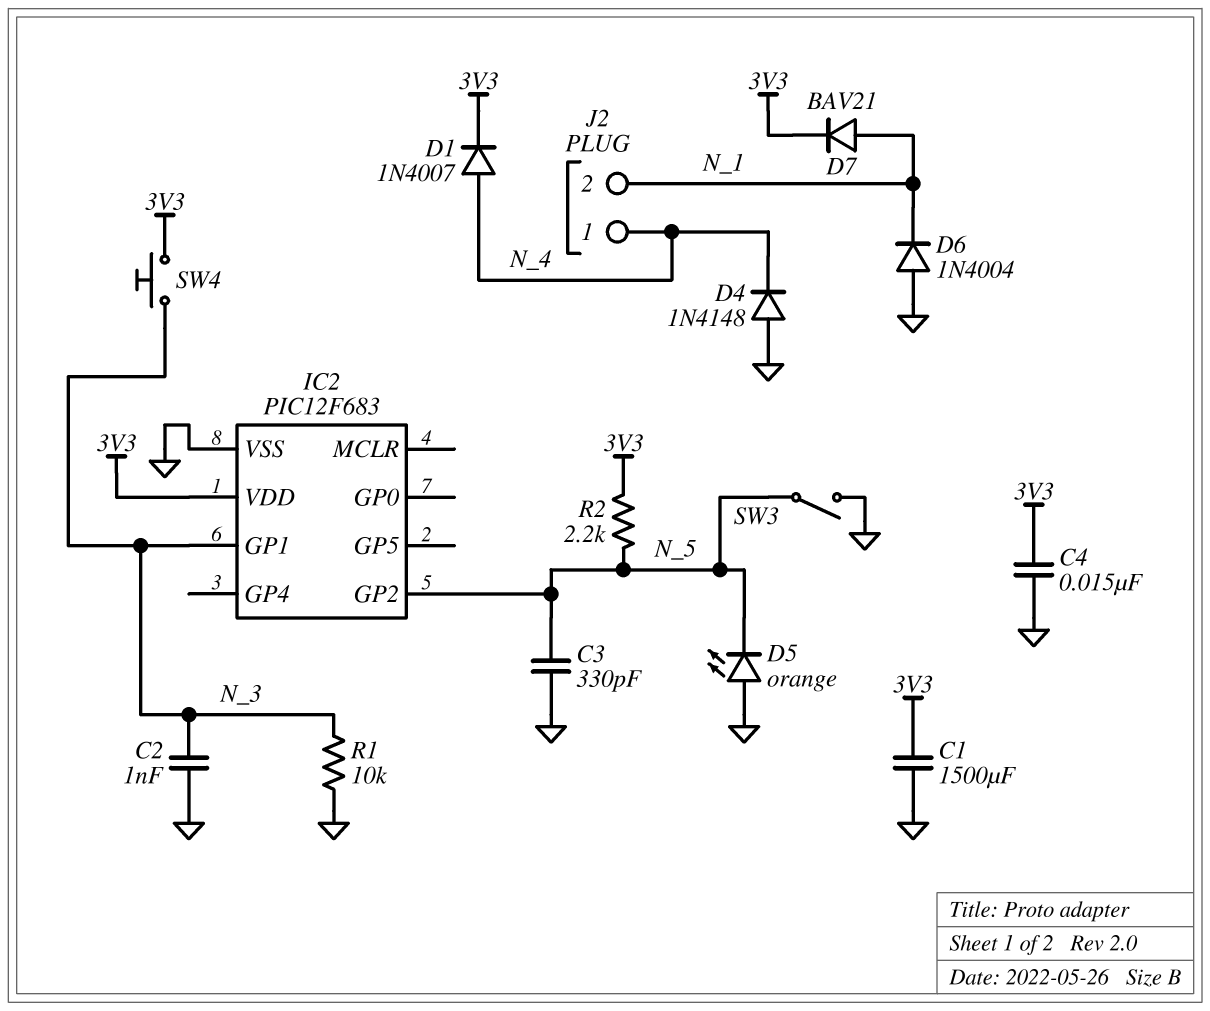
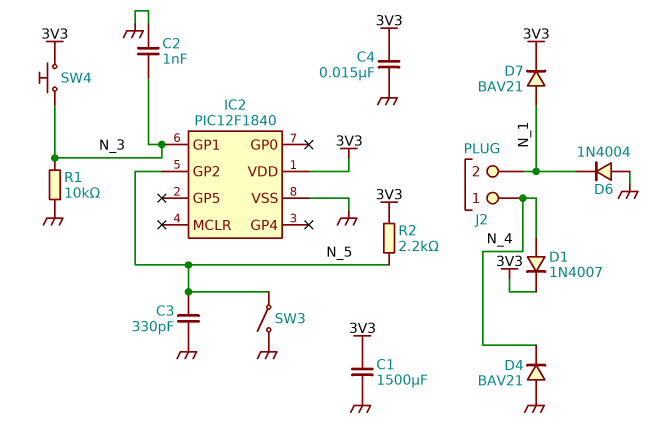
D4: diode 1N4148 (A GND, K N_4) -> diode BAV21 (A GND, K N_4)
D5: LED orange (A GND, K N_5) -> none
IC2: PIC12F683 -> PIC12F1840

